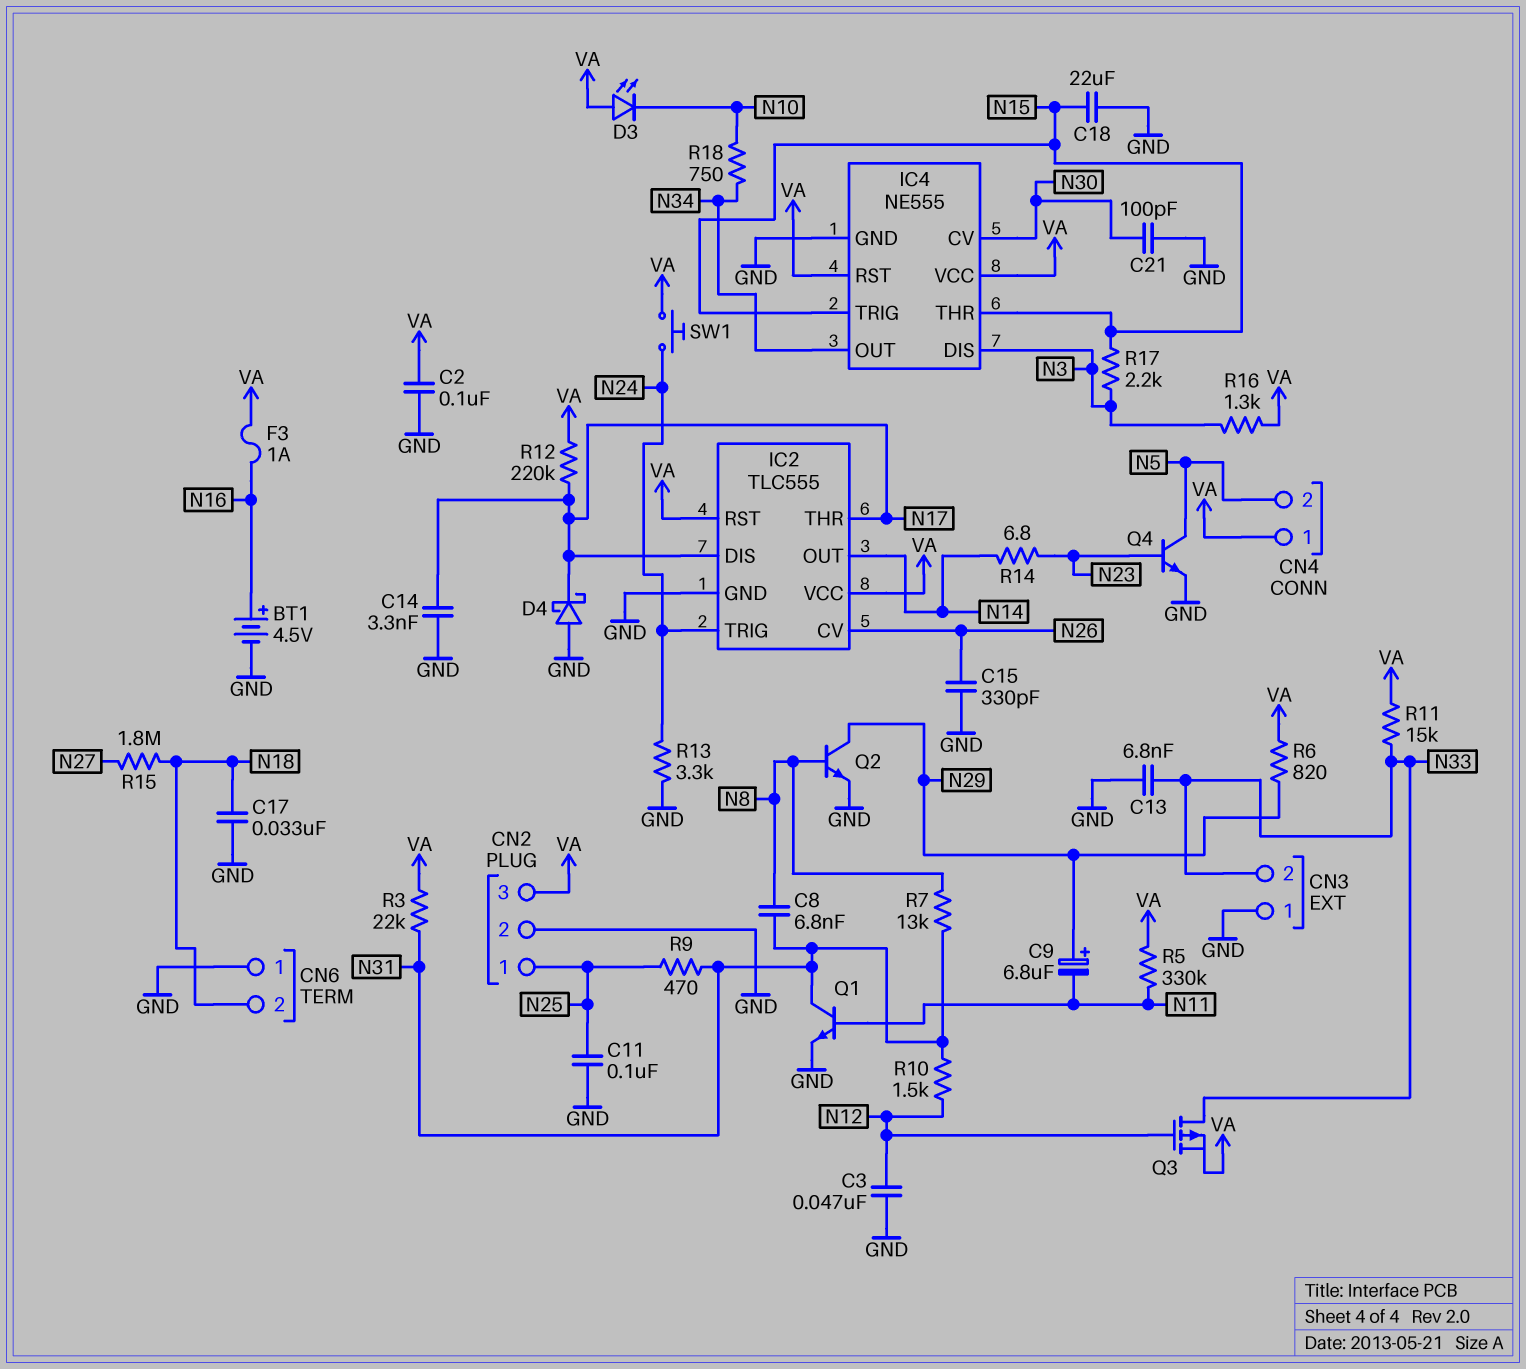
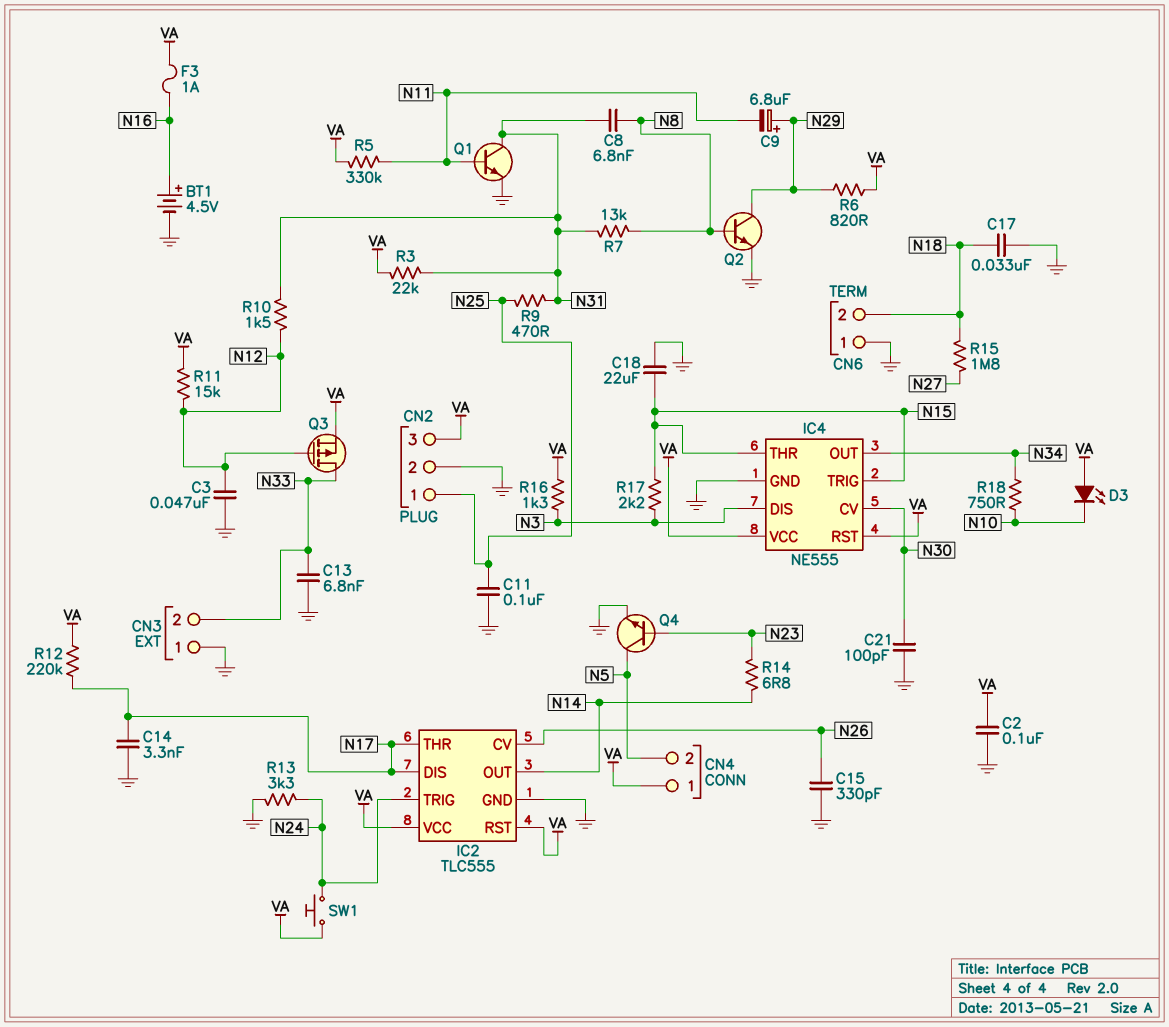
D4: schottky (A GND, K N17) -> none
R11: 15k (N33, VA) -> 15k (N12, VA)

